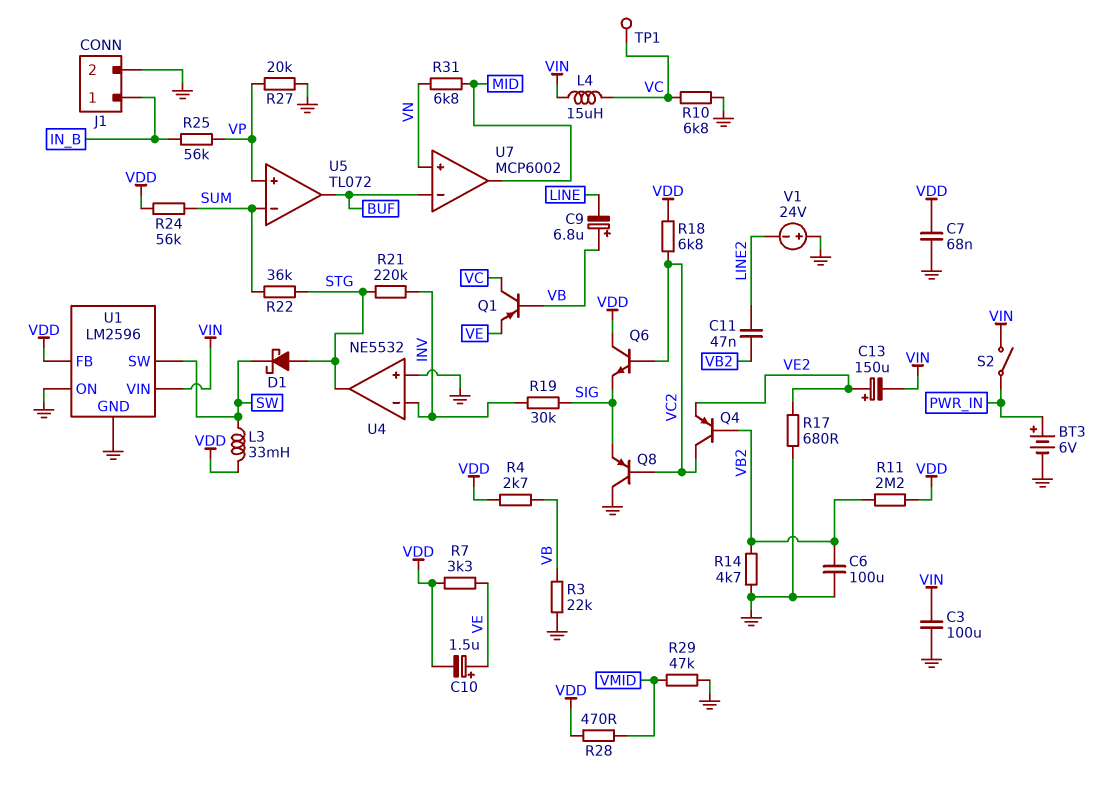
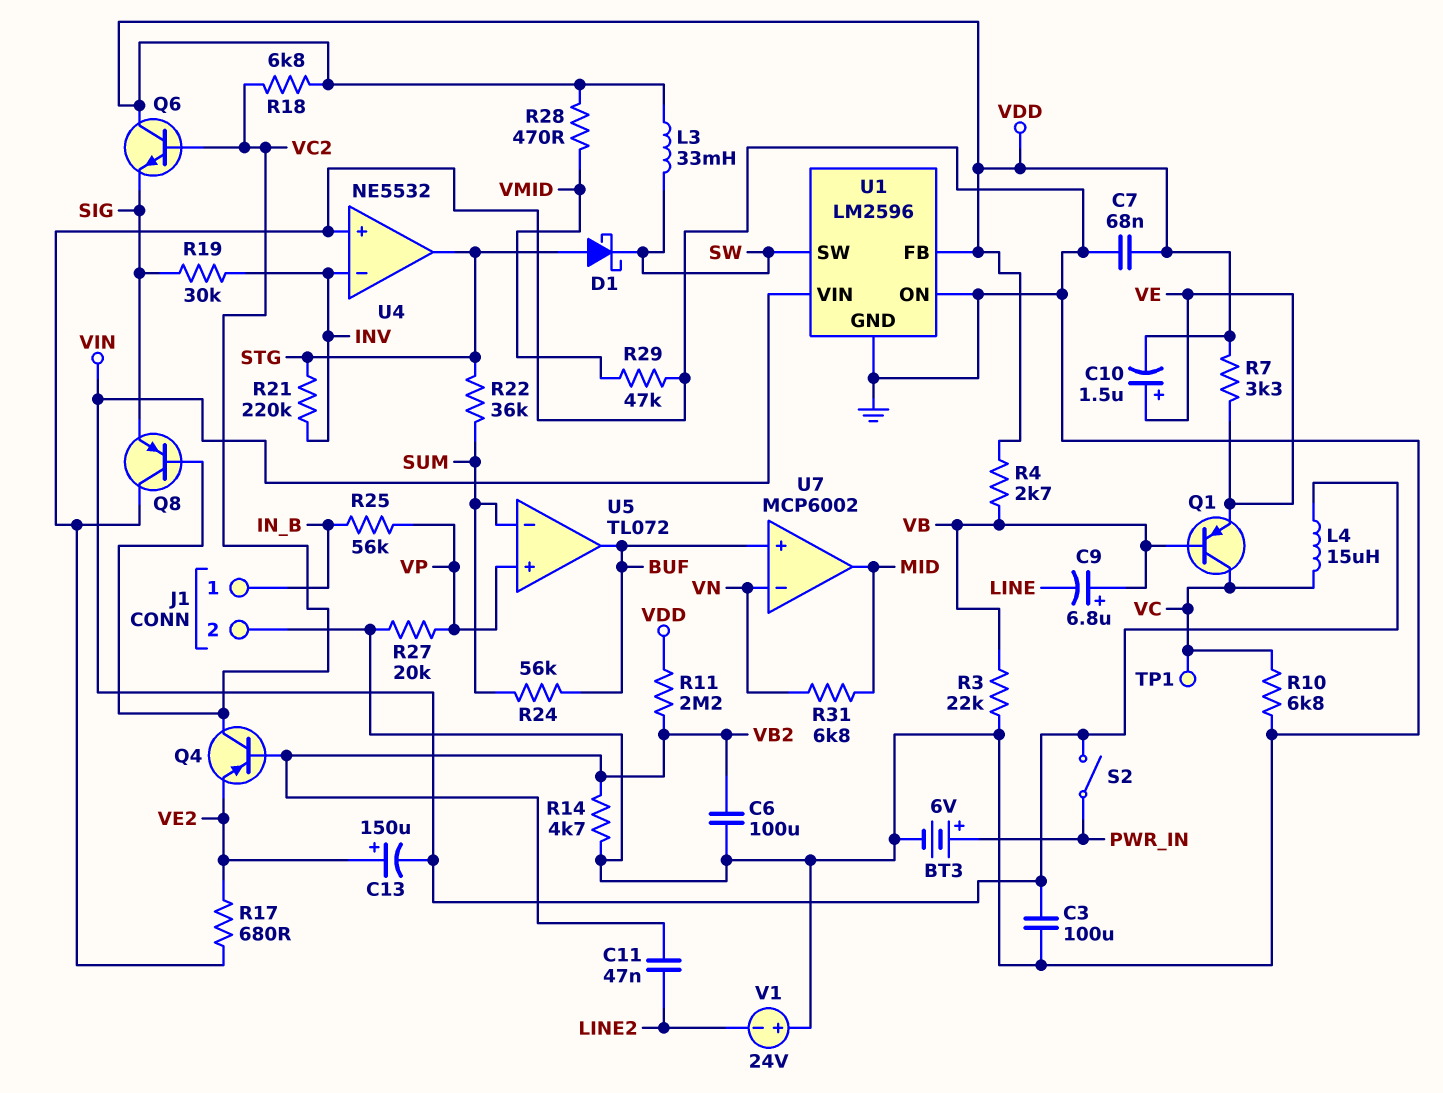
R24: 56k (SUM, VDD) -> 56k (BUF, SUM)
U7 pin in+: VN -> BUF
U7 pin in-: BUF -> VN

